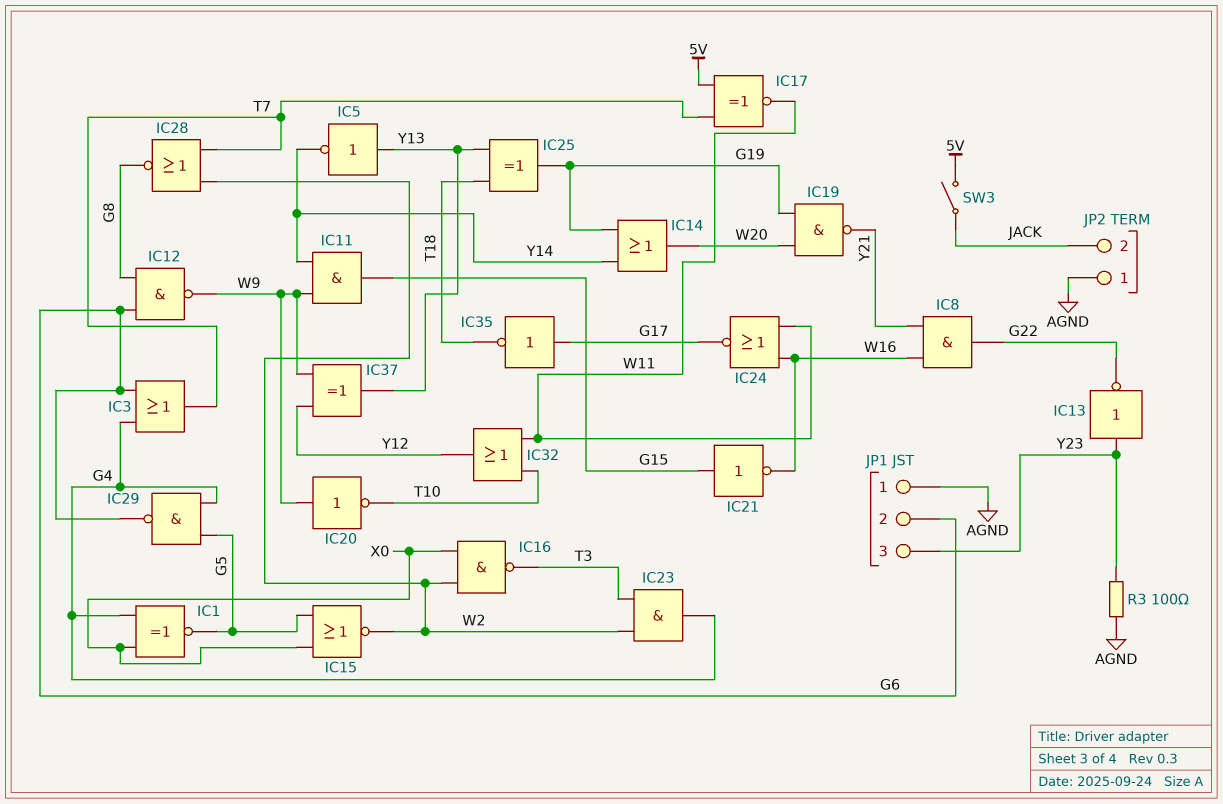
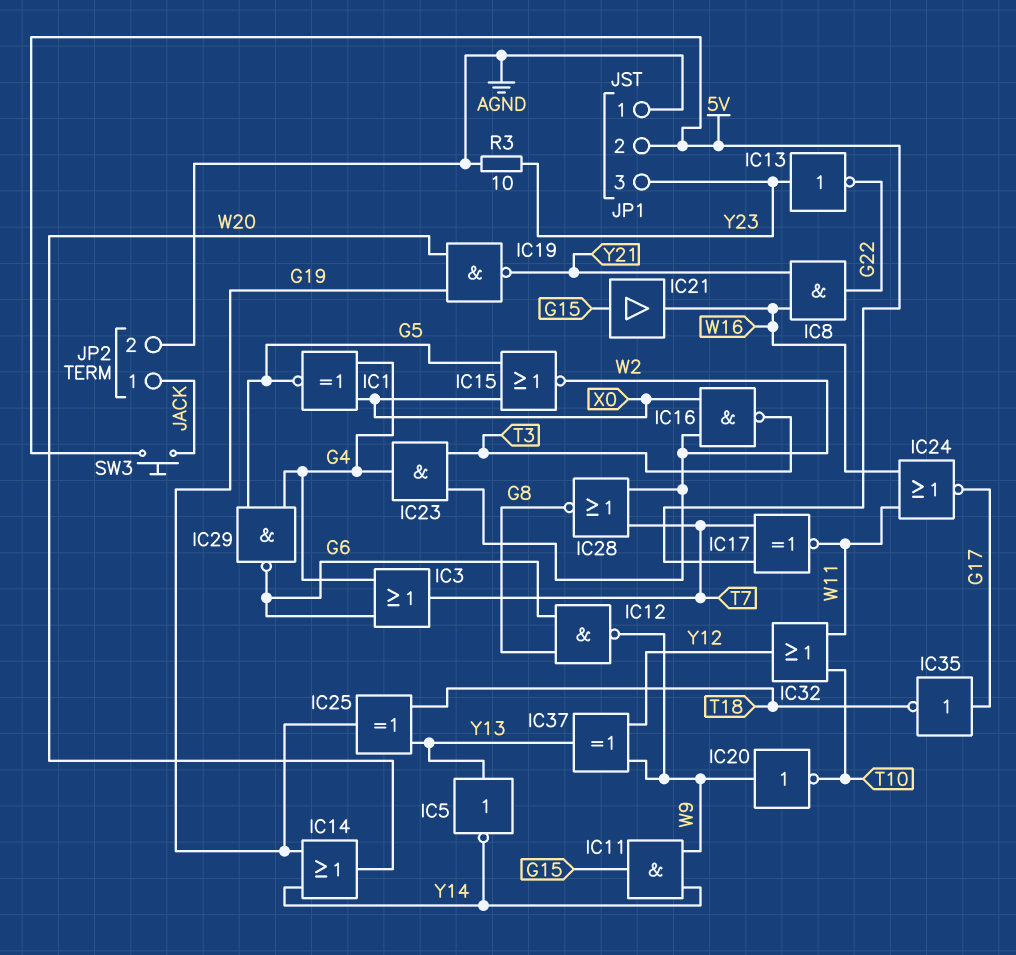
IC21: NOT (in G15, out W16) -> buffer (in G15, out W16)
JP1 pin 2: G6 -> 5V
JP2 pin 1: AGND -> JACK
JP2 pin 2: JACK -> AGND
R3: 100 (AGND, Y23) -> 10 (AGND, Y23)
SW3: switch (5V, JACK) -> button (5V, JACK)

